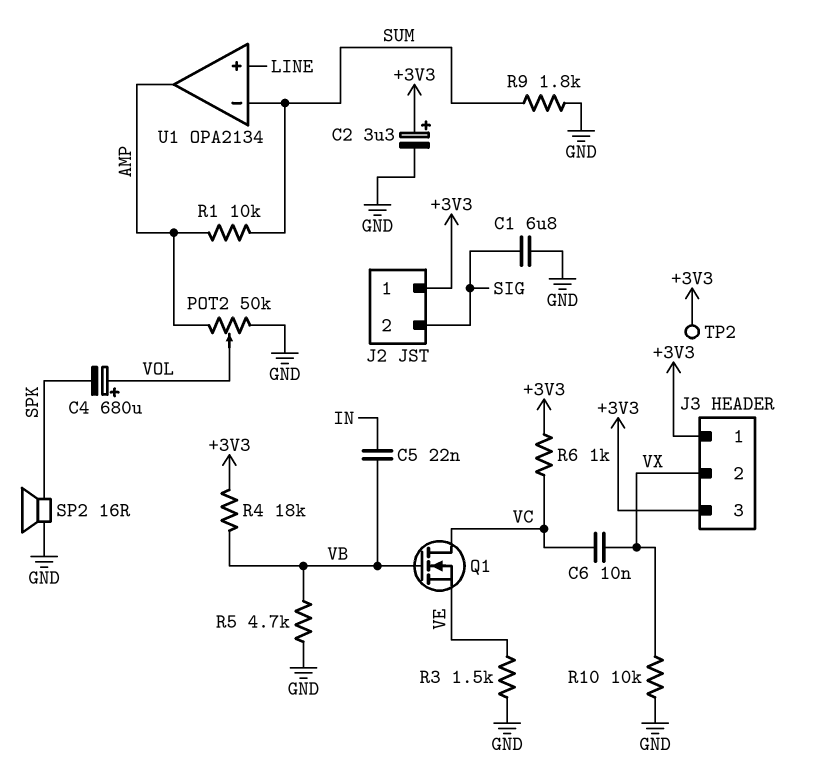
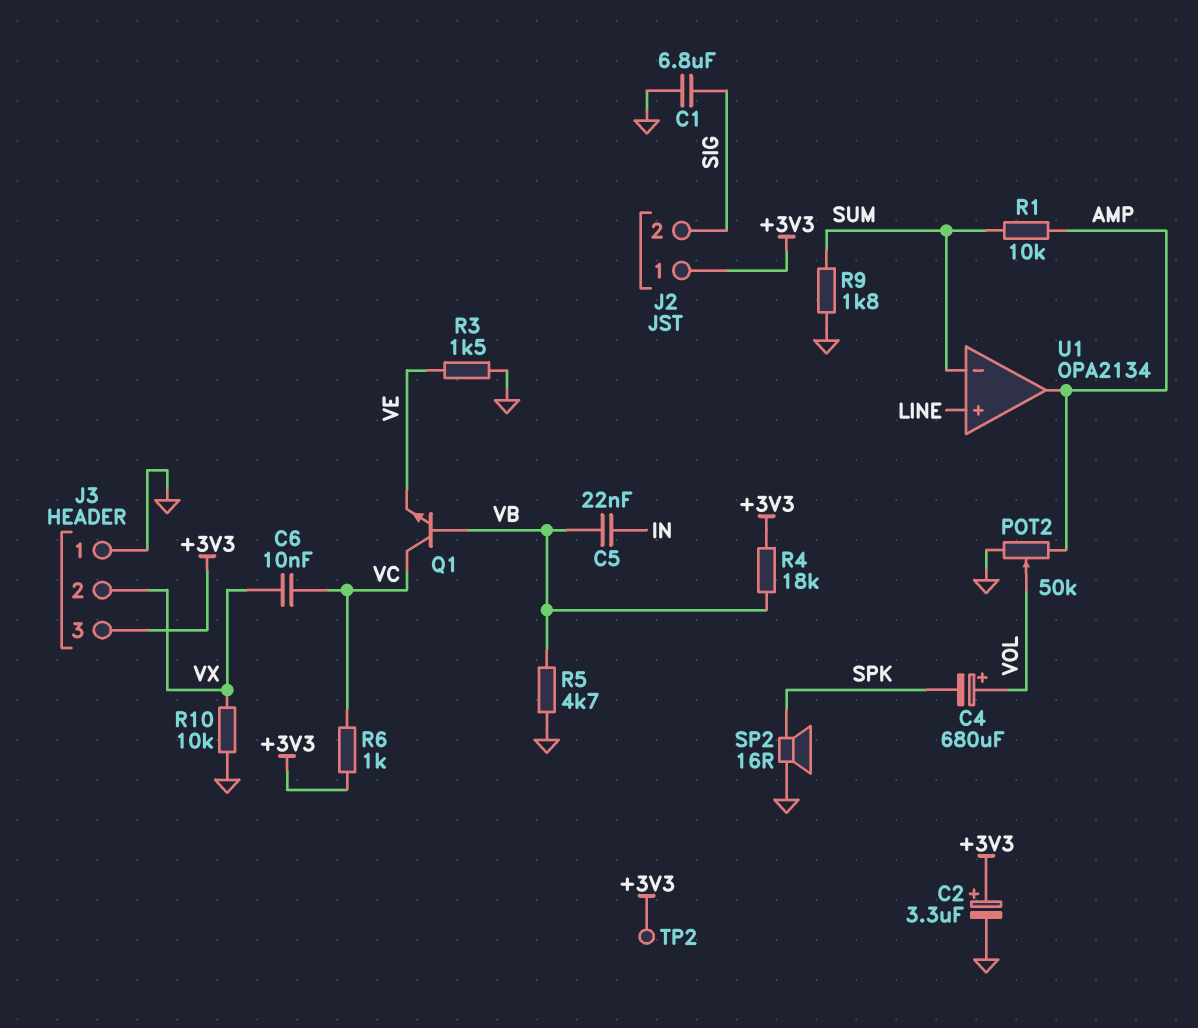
J3 pin 1: +3V3 -> GND
Q1: NMOS (G VB, D VC, S VE) -> NPN (B VB, C VC, E VE)

